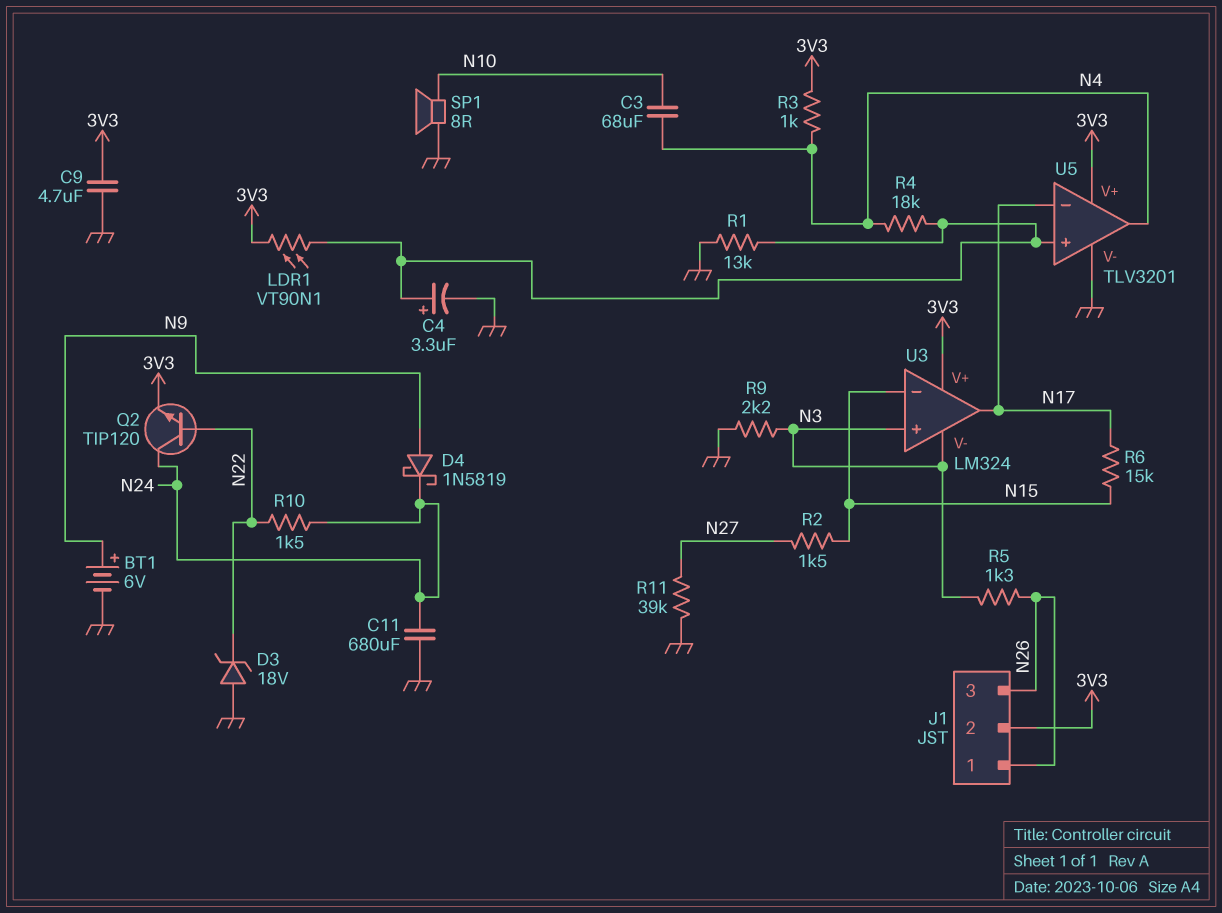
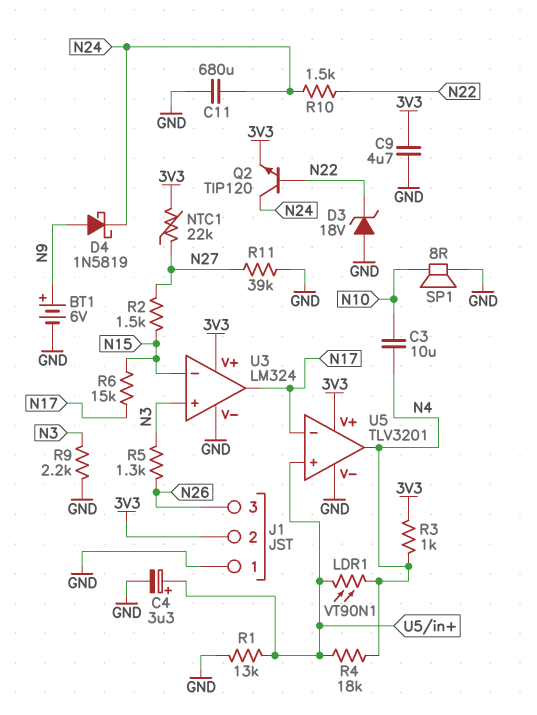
C3: 68uF (N4, N10) -> 10uF (N4, N10)
J1 pin 1: N26 -> GND
LDR1: VT90N1 (3V3, U5/in+) -> VT90N1 (N4, U5/in+)
NTC1: none -> 22k (3V3, N27)
U3 pin V-: N3 -> GND

